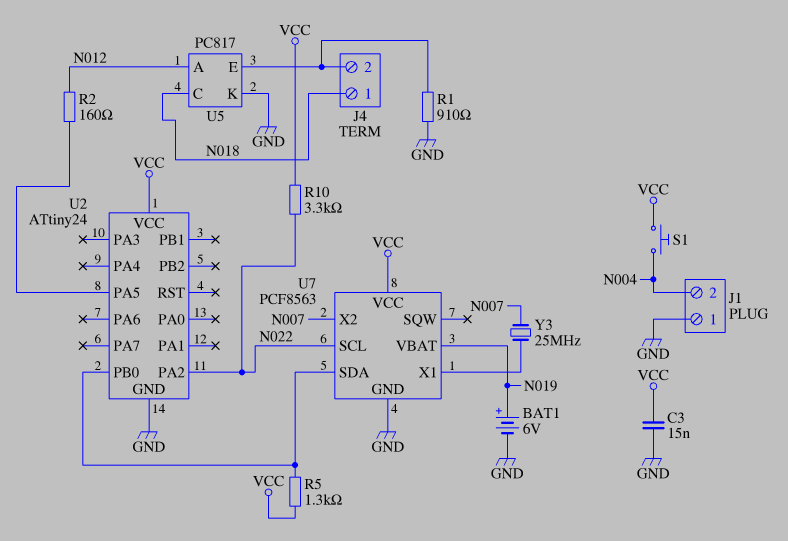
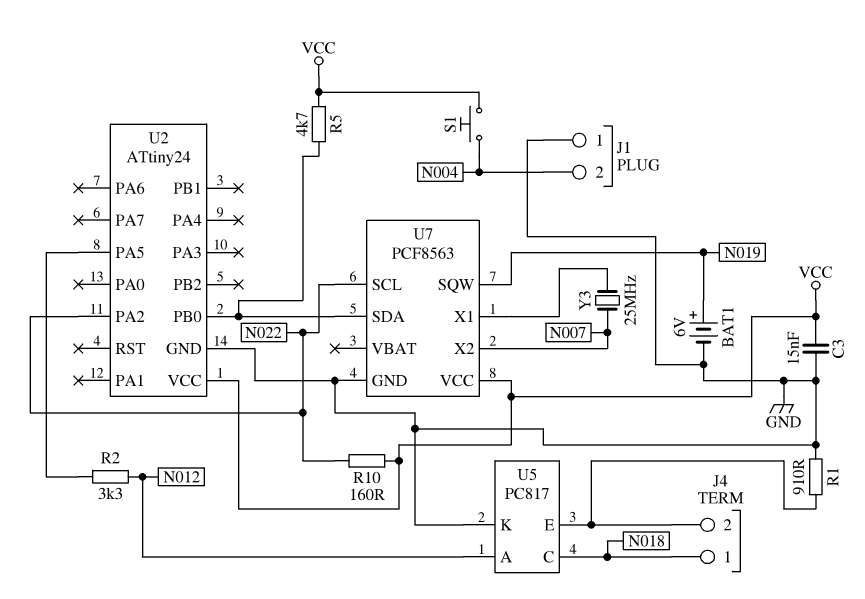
R2: 160 (N012, U2/PA5) -> 3.3k (N012, U2/PA5)
R5: 1.3k (U2/PB0, VCC) -> 4.7k (U2/PB0, VCC)
R10: 3.3k (N022, VCC) -> 160 (N022, VCC)
U7 pin SQW: none -> N019
U7 pin VBAT: N019 -> none

